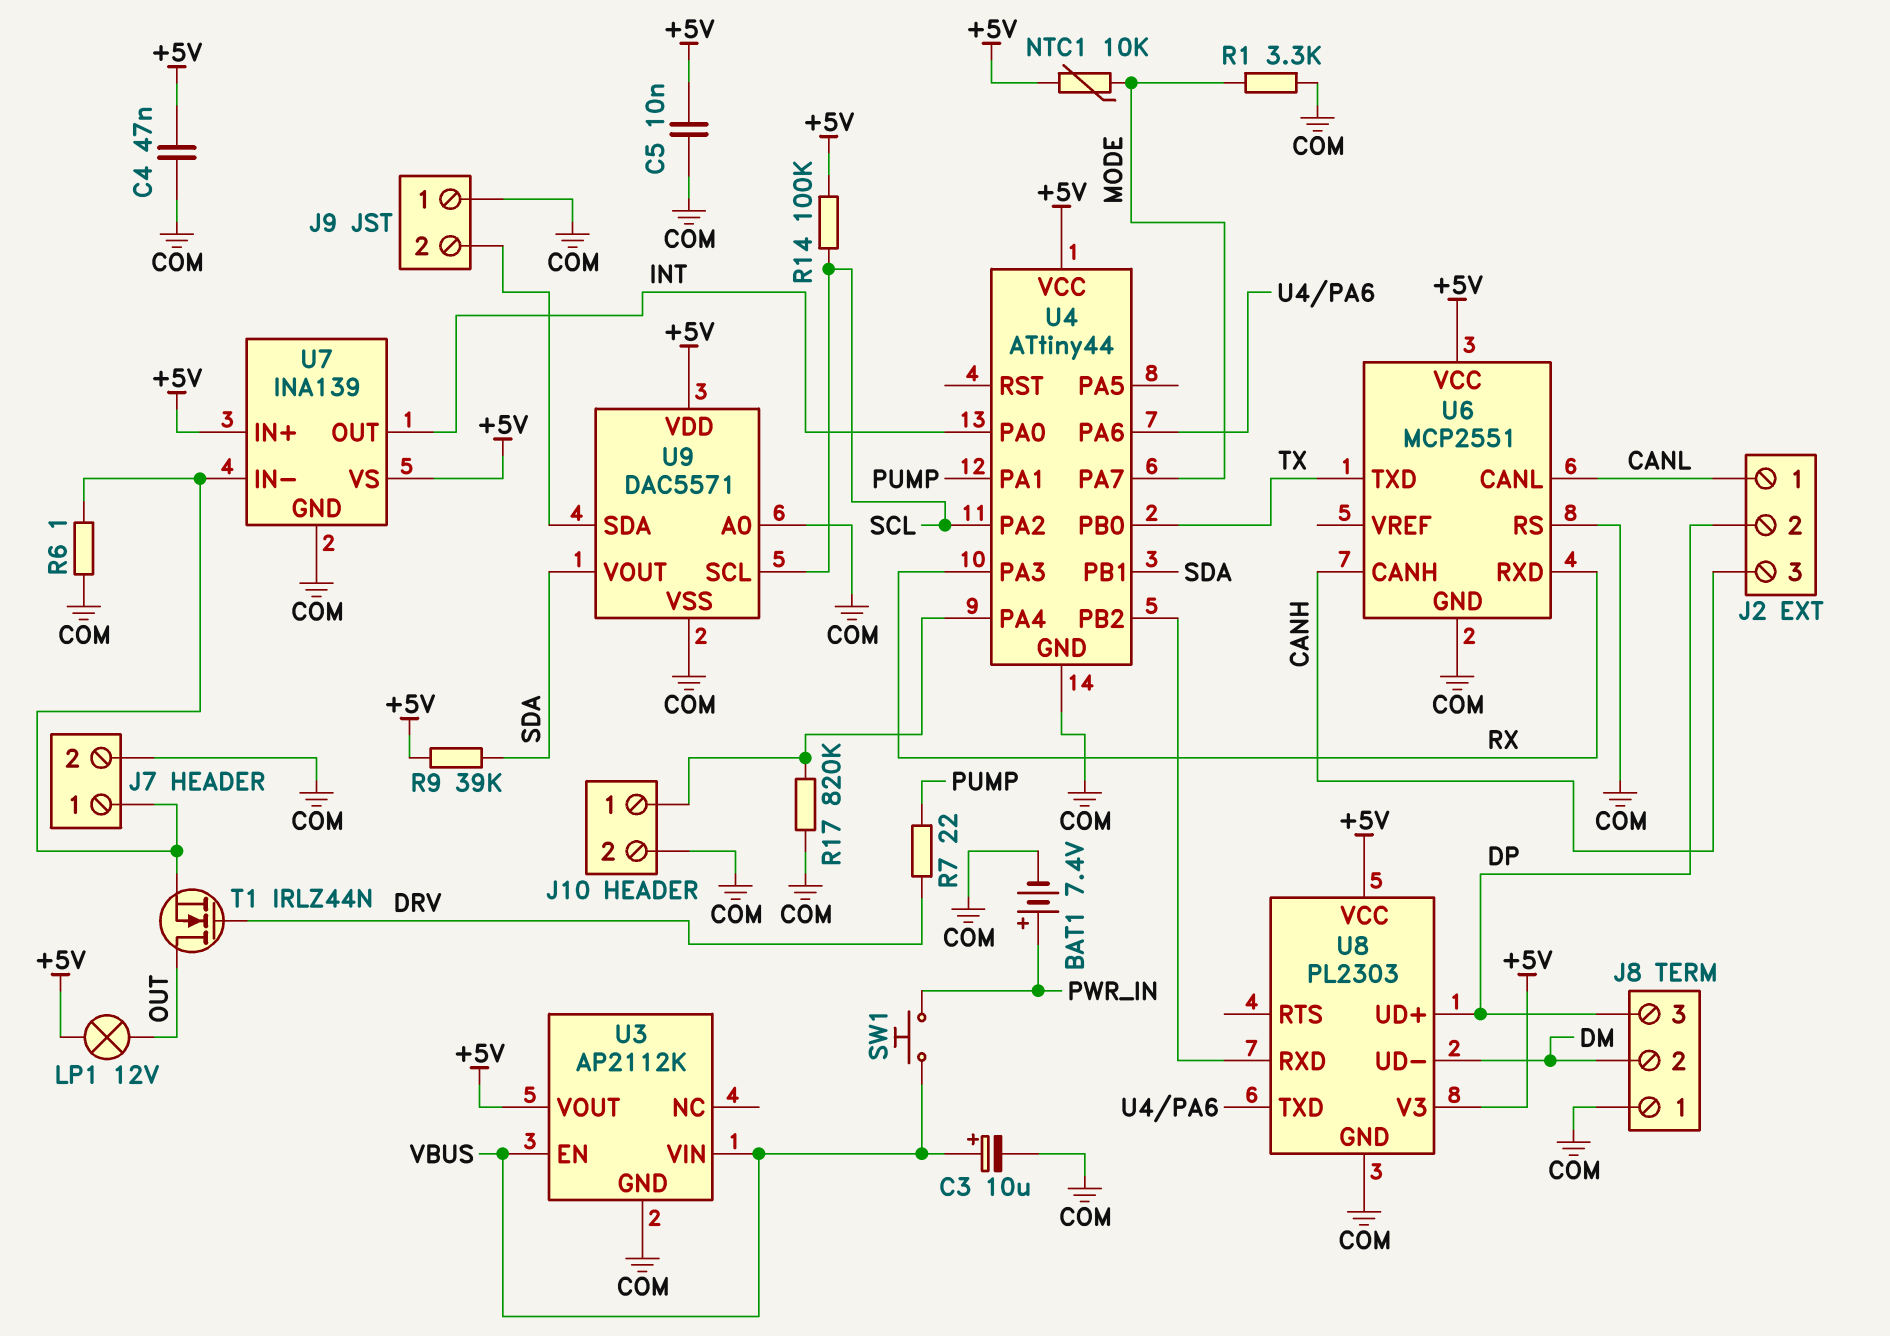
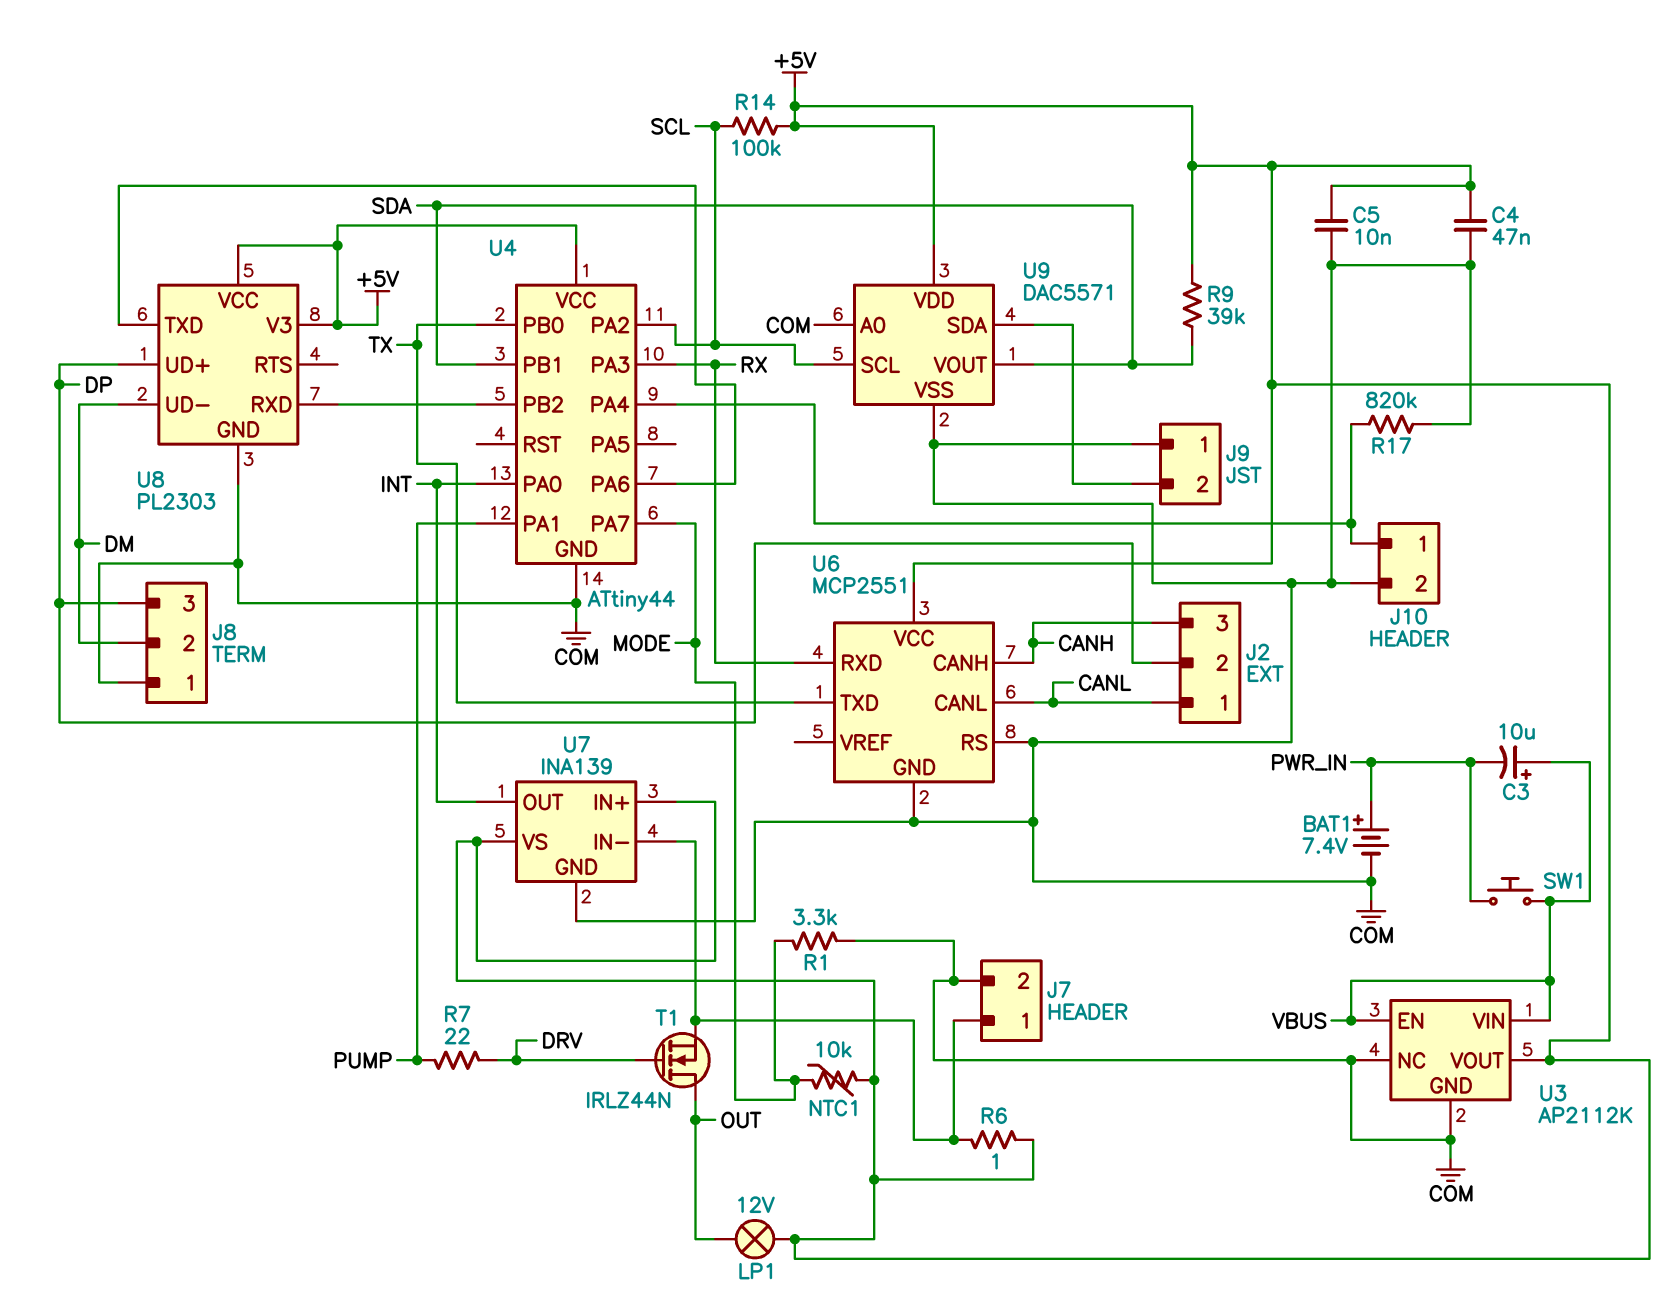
C3: 10uF (plus VBUS, minus COM) -> 10uF (plus VBUS, minus PWR_IN)
R6: 1 (COM, J7/1) -> 1 (+5V, J7/1)
U3 pin NC: none -> COM

